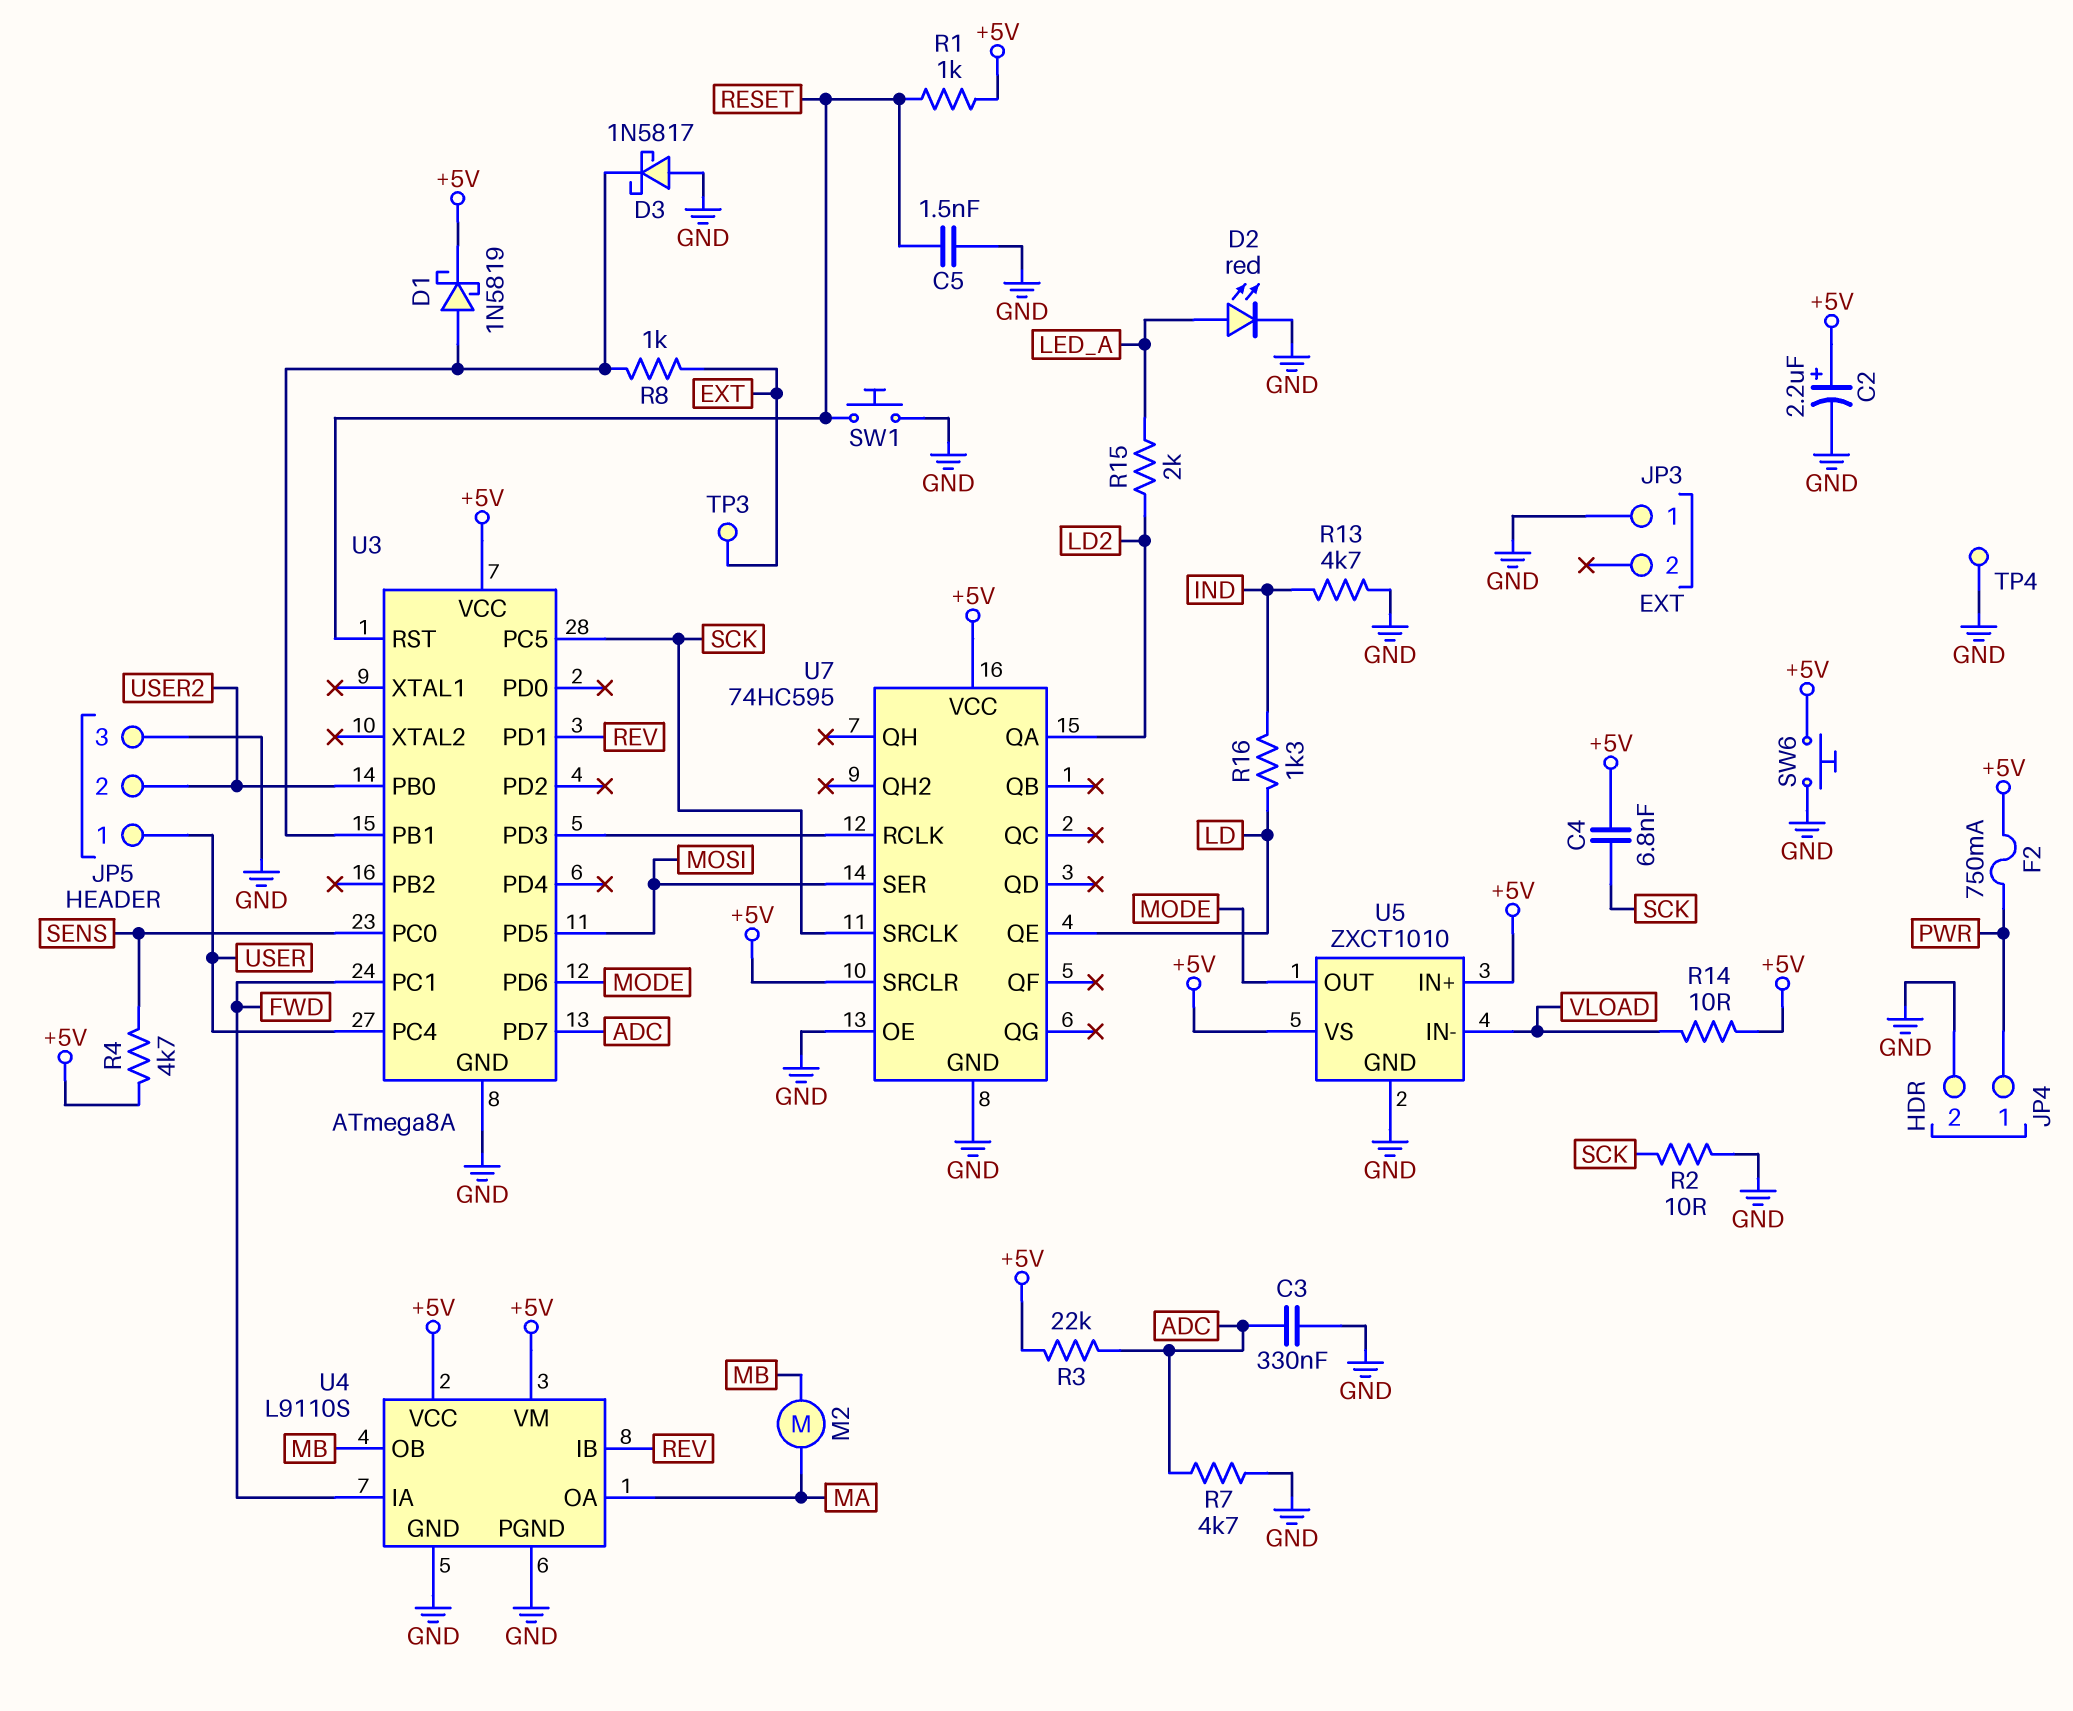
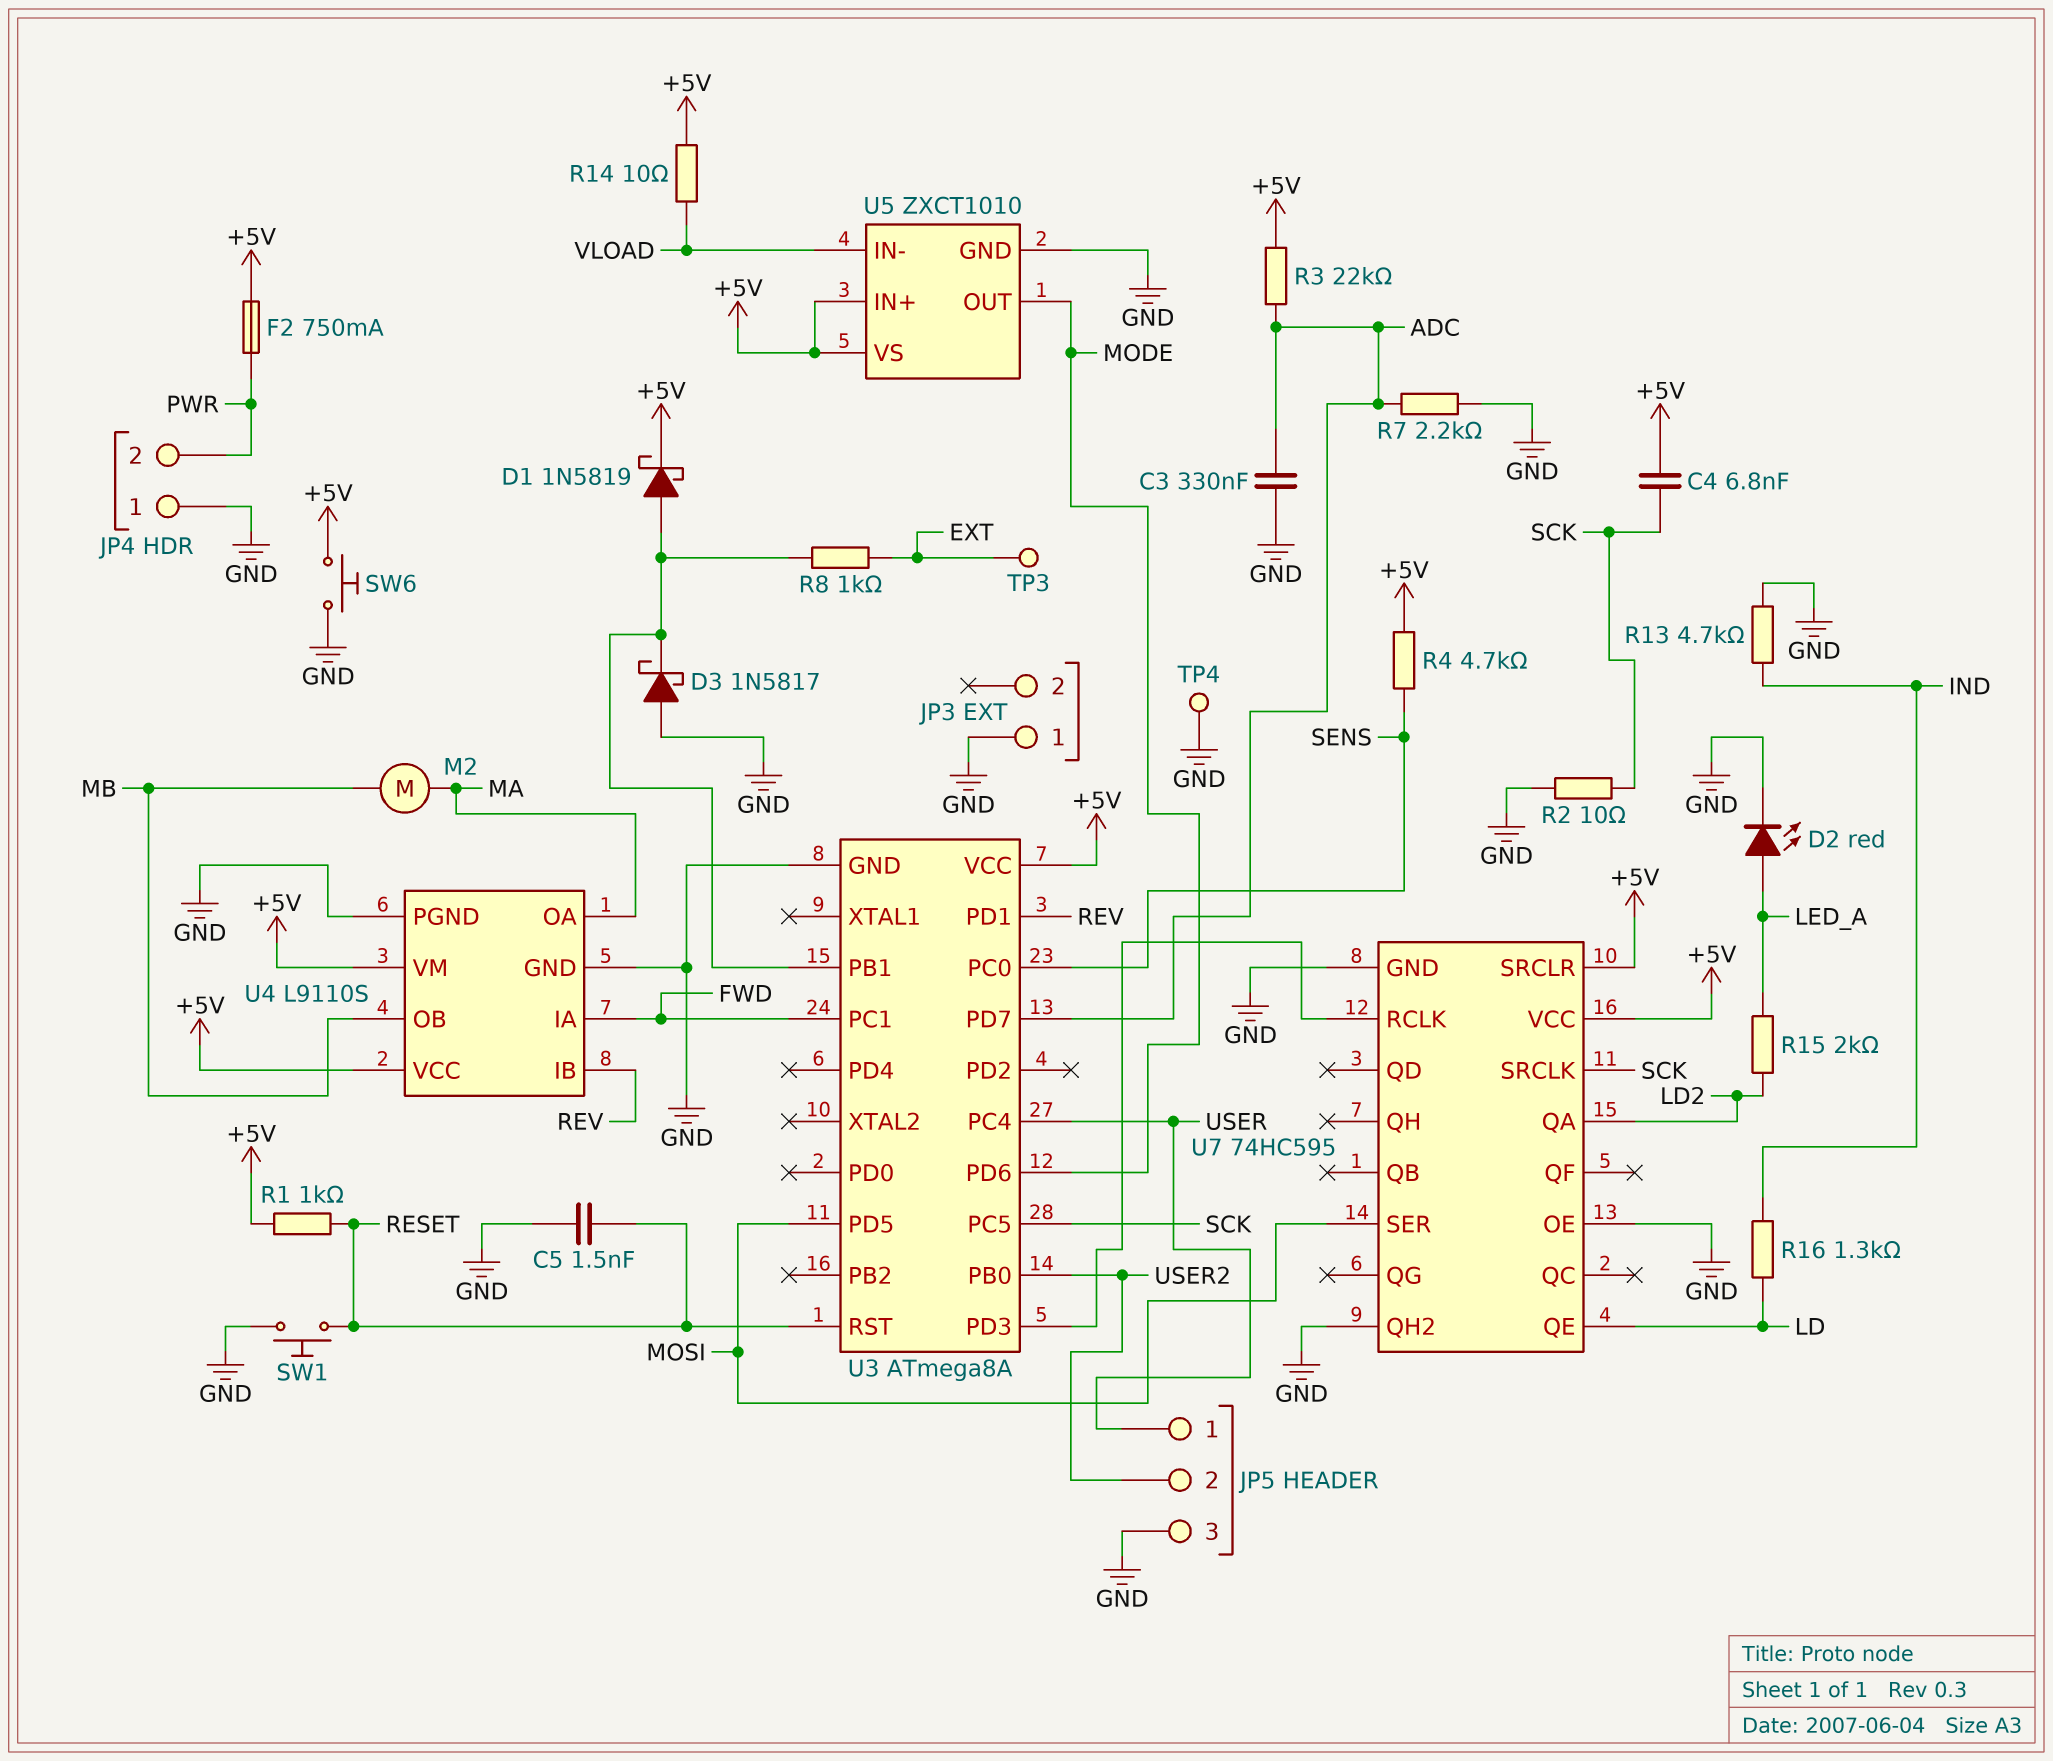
C2: 2.2uF (plus +5V, minus GND) -> none
JP4 pin 1: PWR -> GND
JP4 pin 2: GND -> PWR
R7: 4.7k (ADC, GND) -> 2.2k (ADC, GND)
U7 pin QH2: none -> GND

